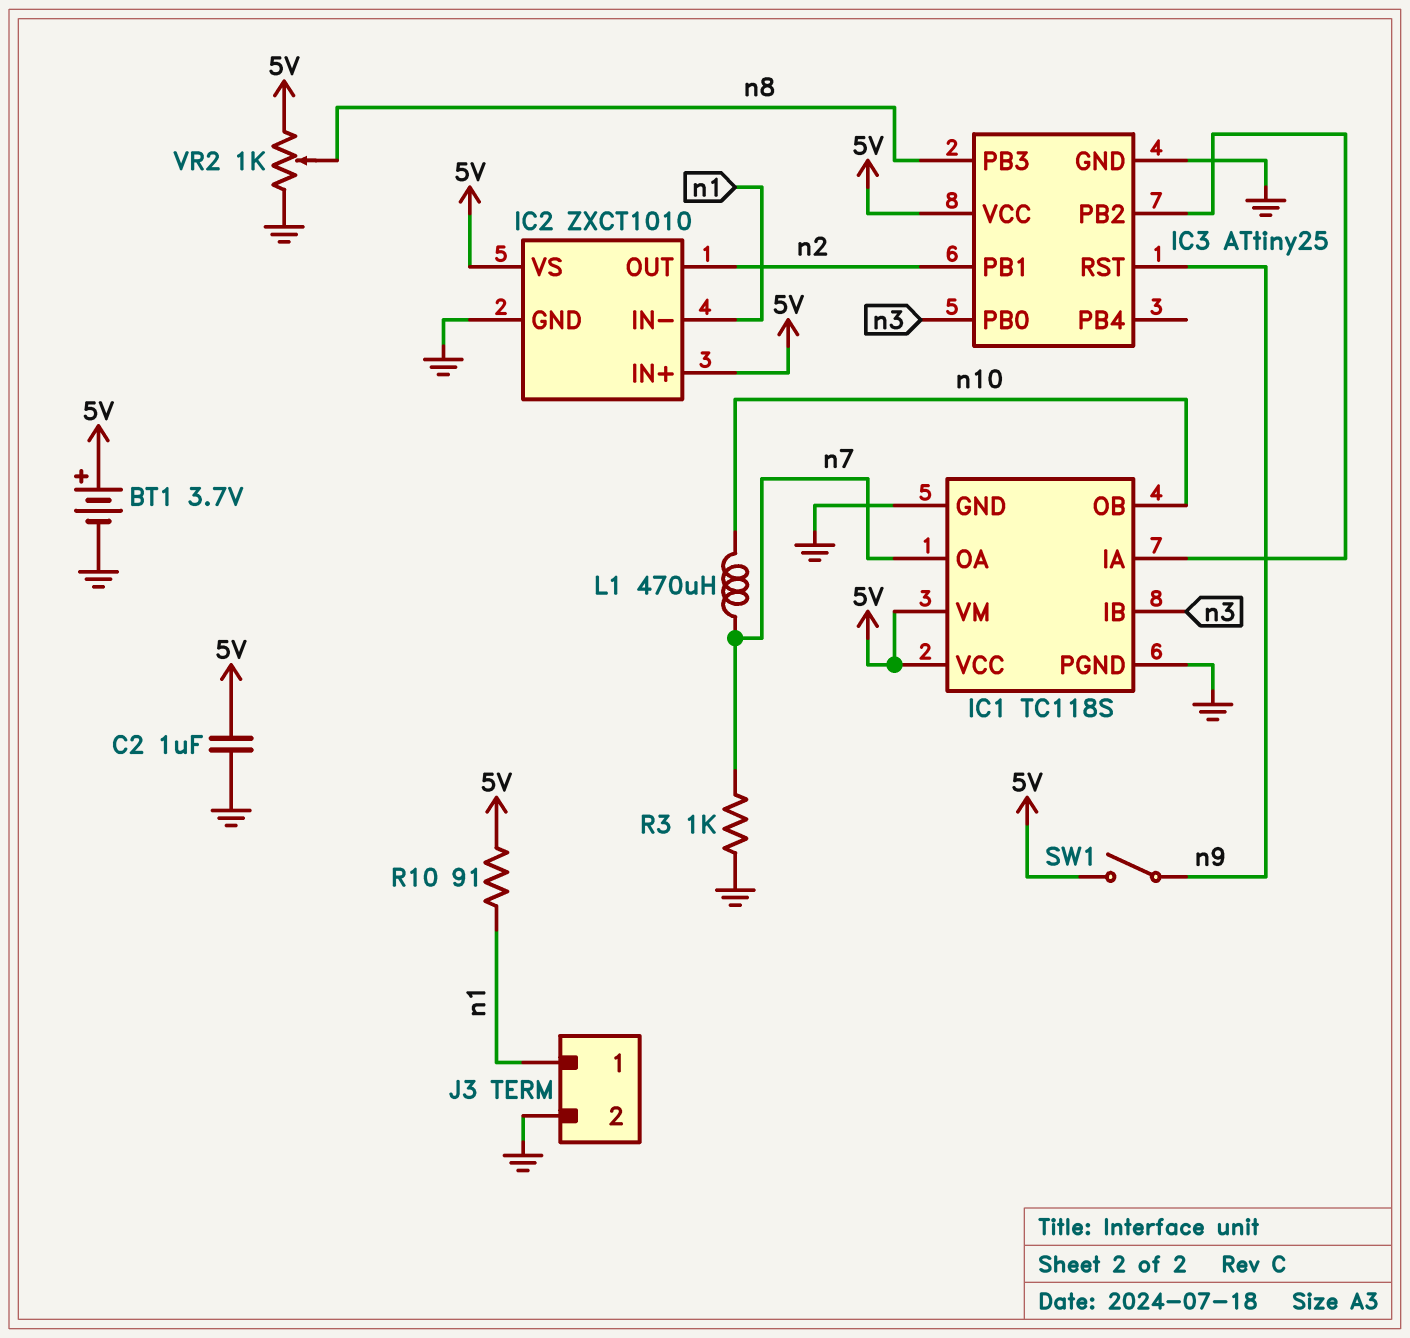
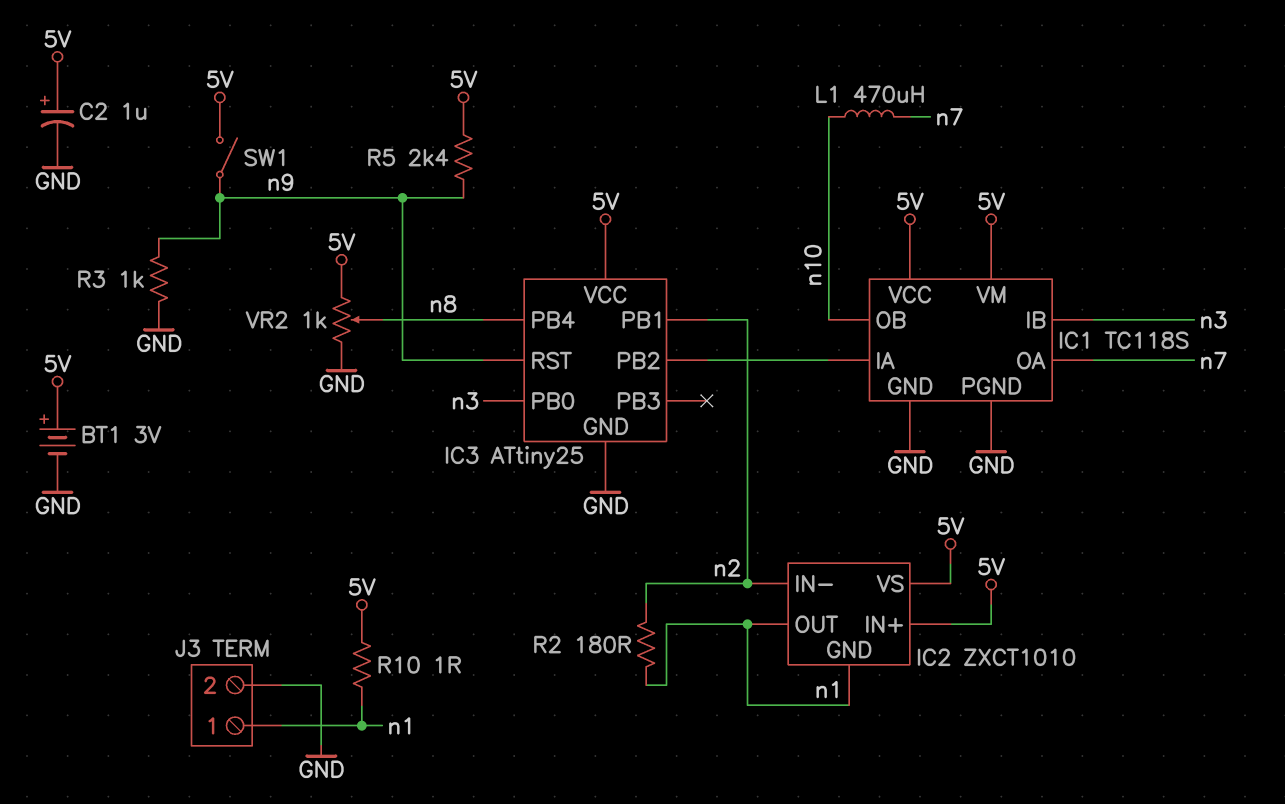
BT1: 3.7V (plus 5V, minus GND) -> 3V (plus 5V, minus GND)
C2: 1uF (5V, GND) -> 1uF (plus 5V, minus GND)
IC2 pin GND: GND -> n1
IC2 pin IN-: n1 -> n2
IC2 pin OUT: n2 -> n1
IC3 pin PB3: n8 -> none
IC3 pin PB4: none -> n8
R2: none -> 180 (n1, n2)
R3: 1k (GND, n7) -> 1k (GND, n9)
R5: none -> 2.4k (5V, n9)
R10: 91 (5V, n1) -> 1 (5V, n1)

